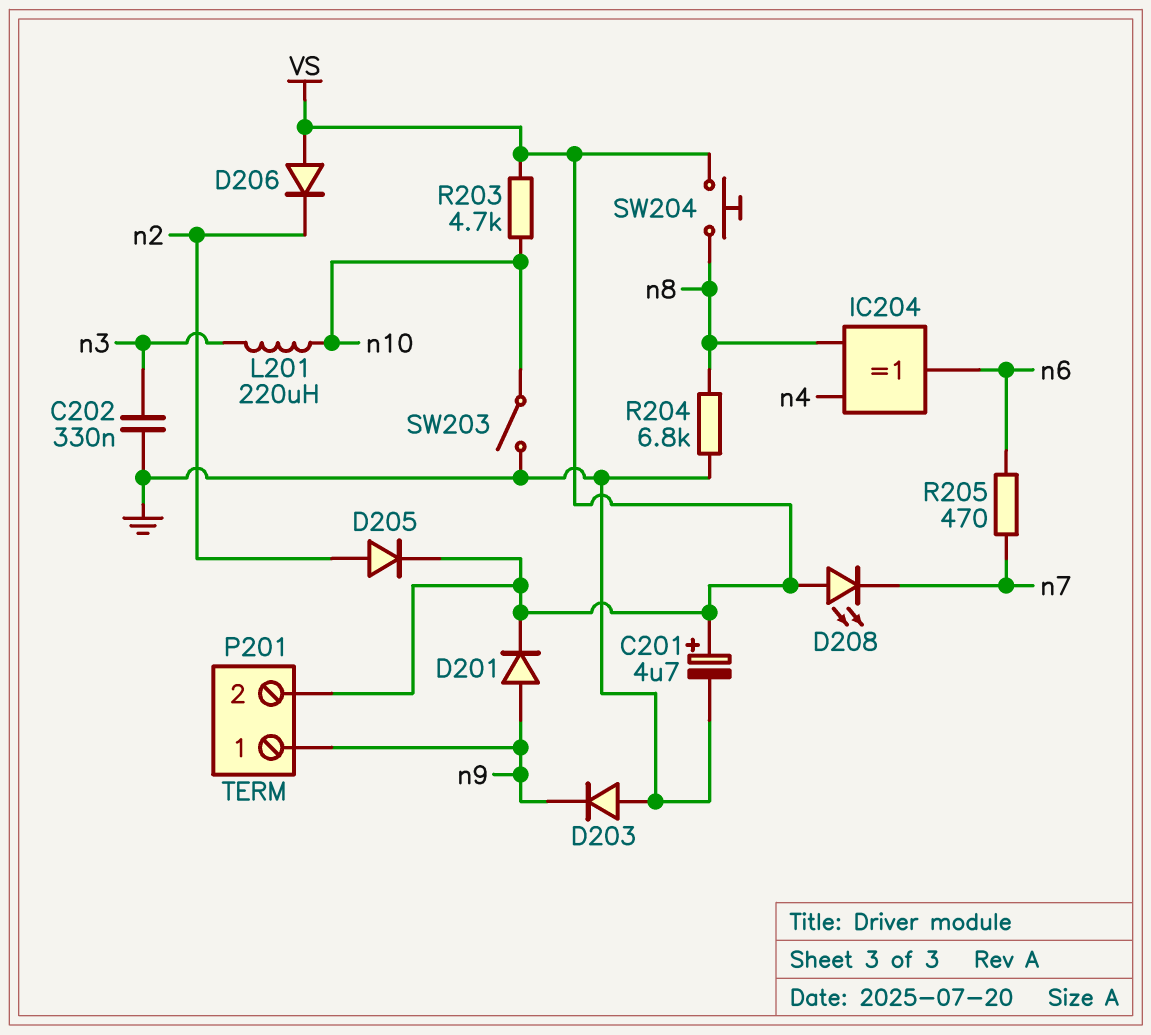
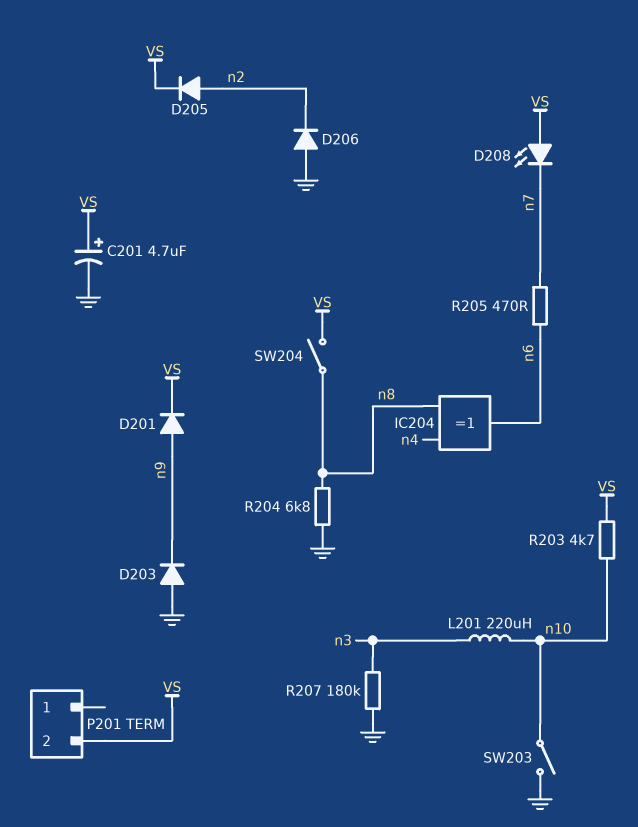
C202: 330nF (GND, n3) -> none
D206: diode (A VS, K n2) -> diode (A GND, K n2)
P201 pin 1: n9 -> none
R207: none -> 180k (GND, n3)
SW204: button (VS, n8) -> switch (VS, n8)

